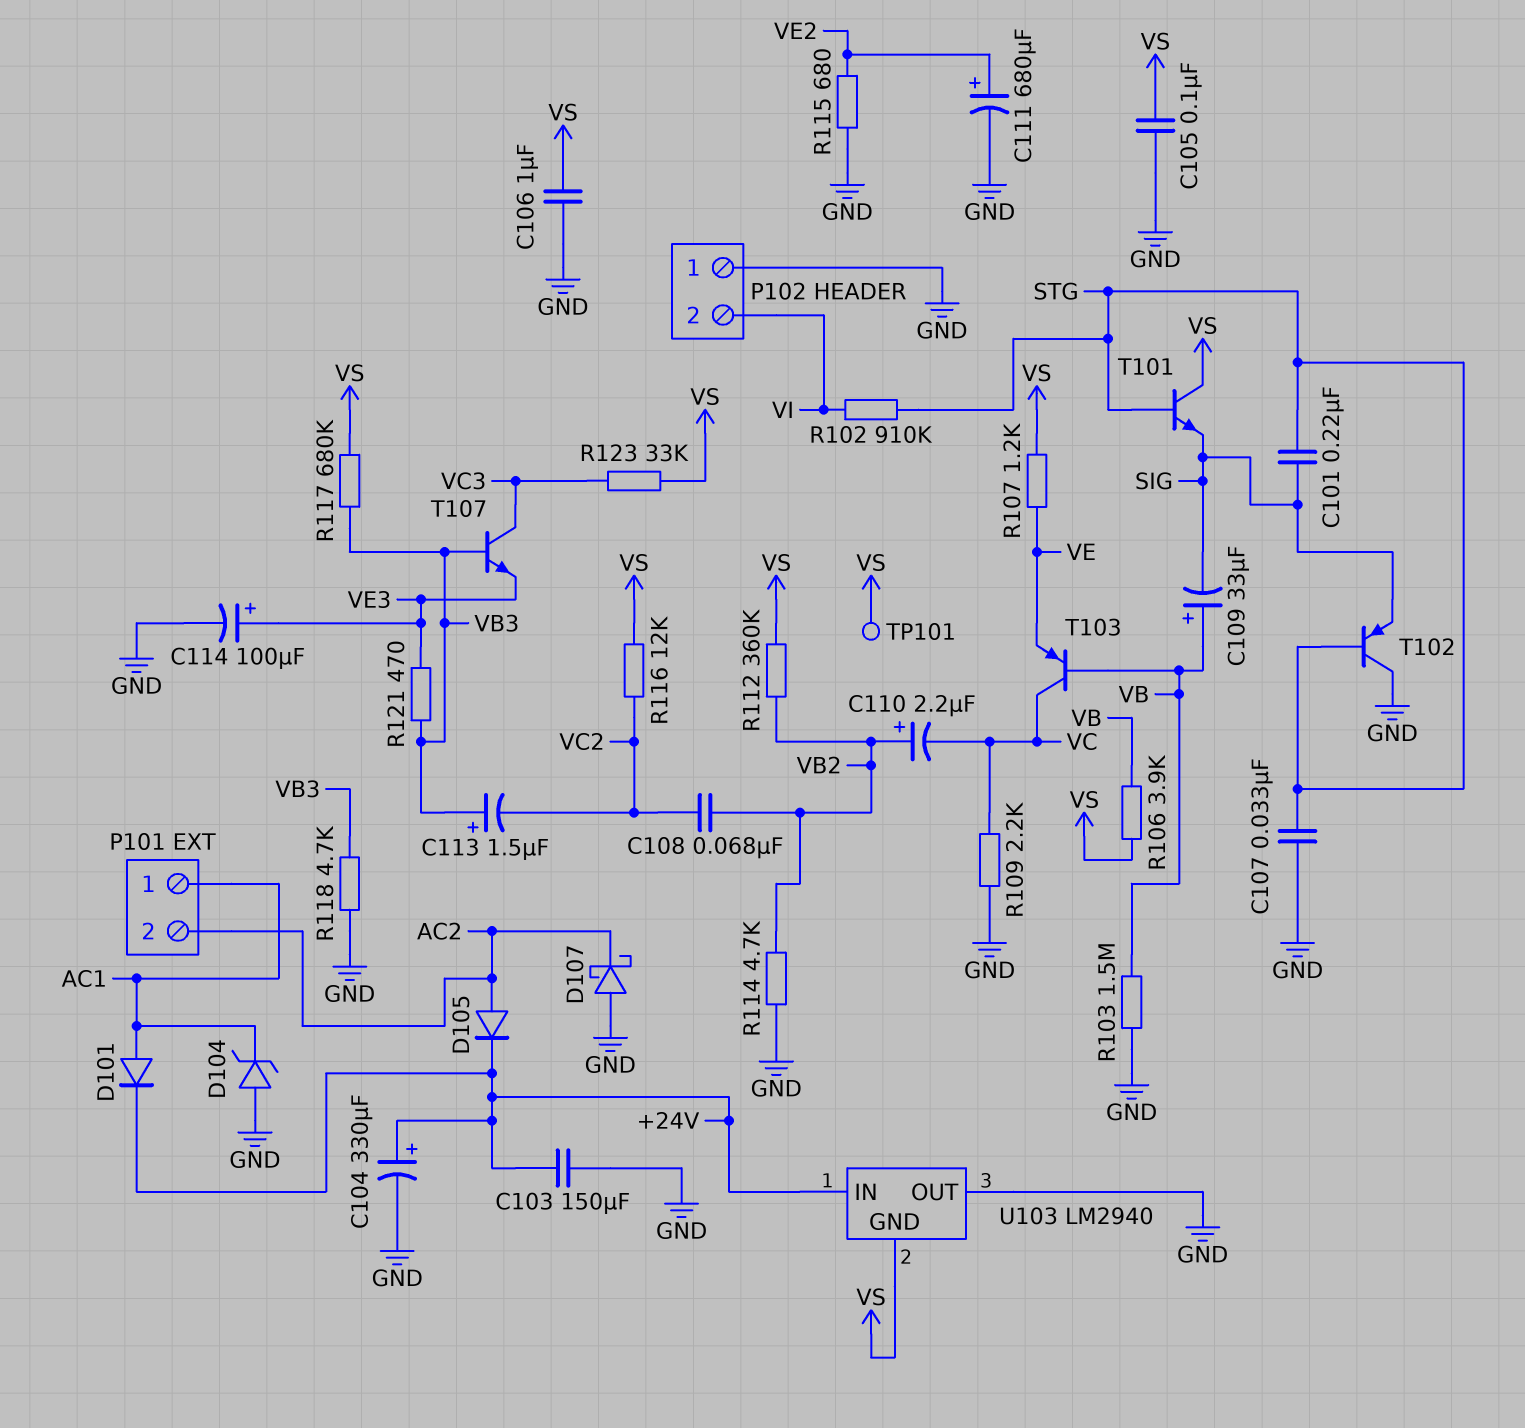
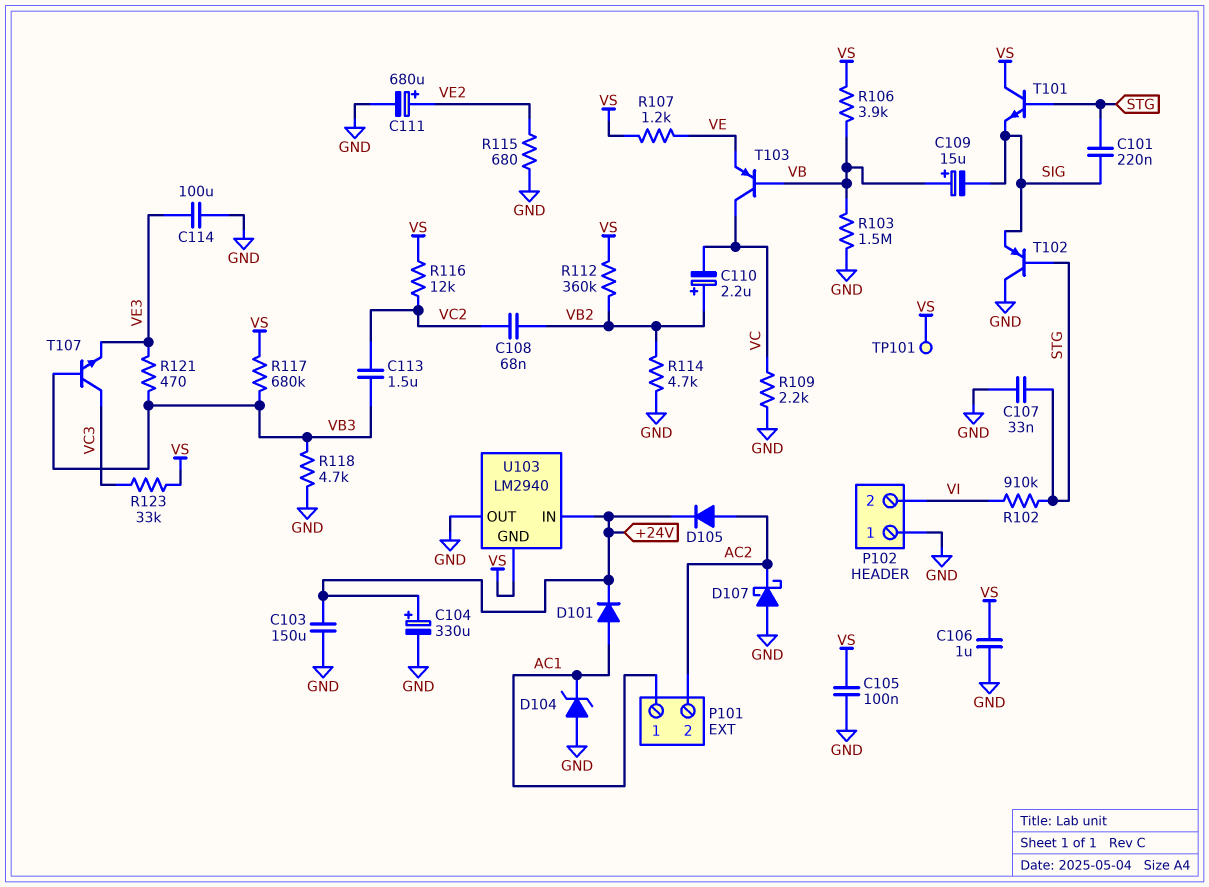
C109: 33uF (plus VB, minus SIG) -> 15uF (plus VB, minus SIG)
C113: 1.5uF (plus VB3, minus VC2) -> 1.5uF (VB3, VC2)
C114: 100uF (plus VE3, minus GND) -> 100uF (GND, VE3)

